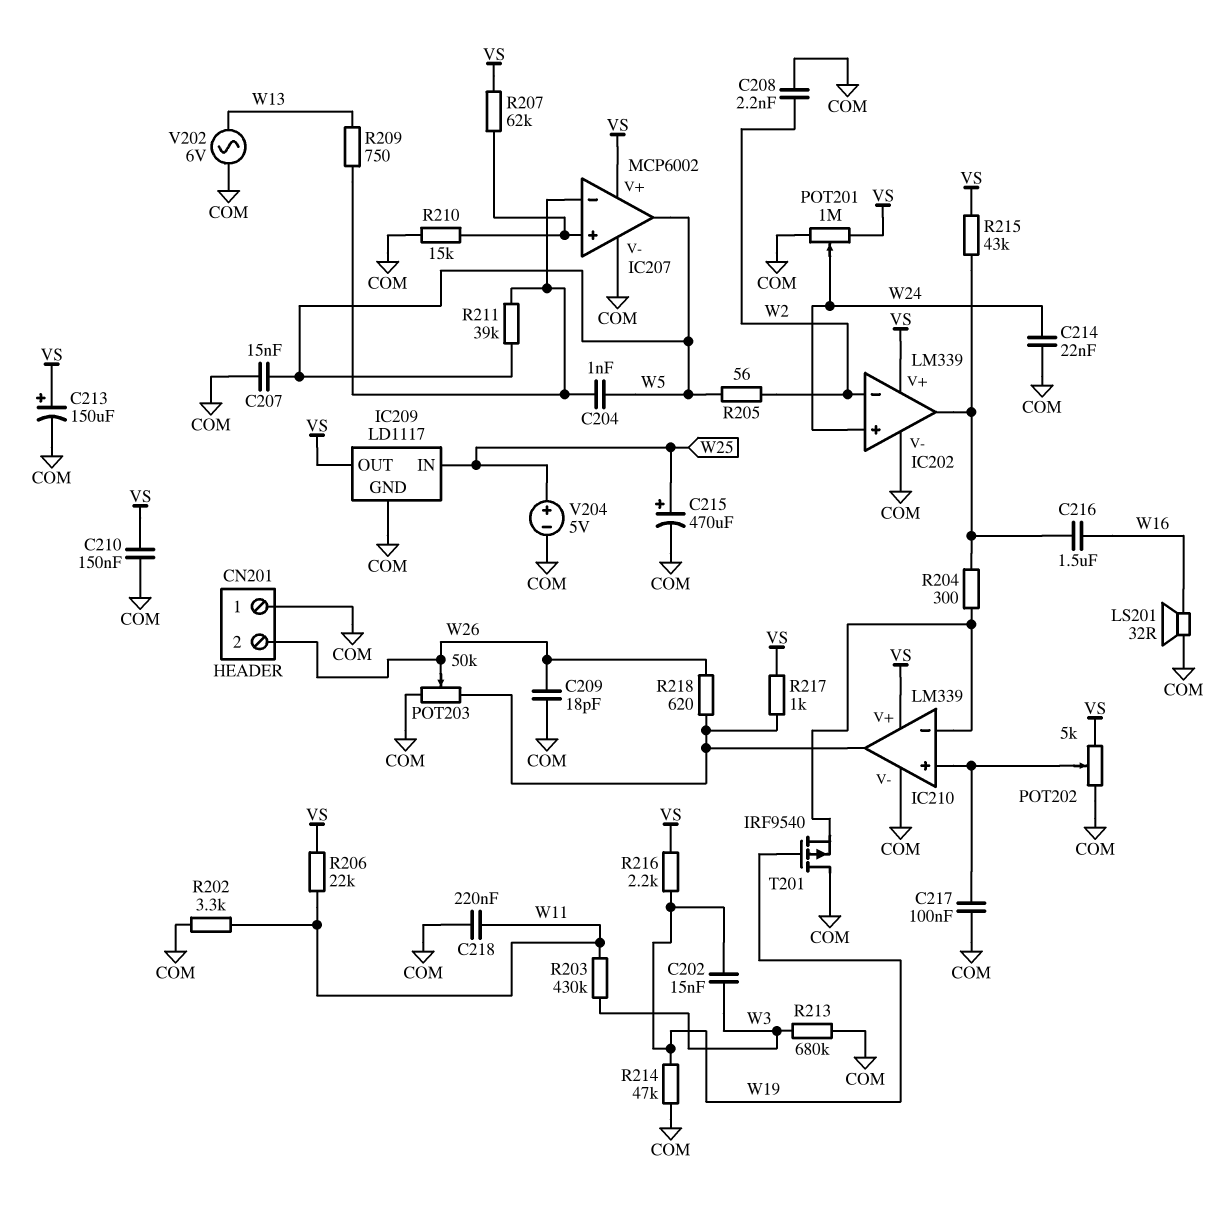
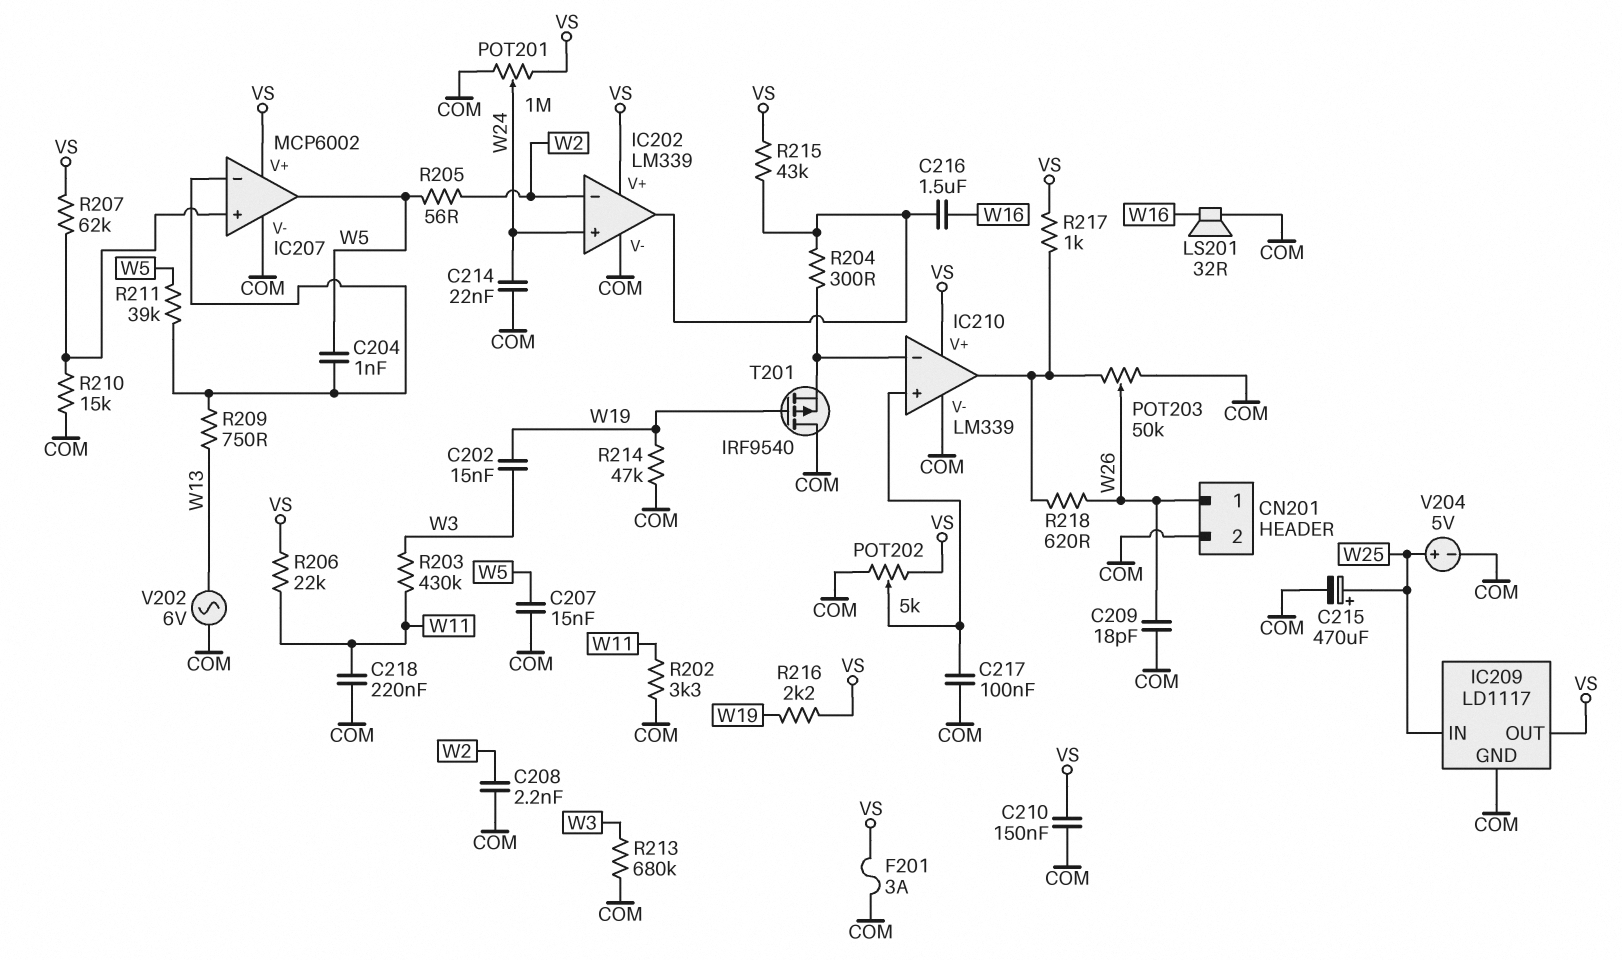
C213: 150uF (plus VS, minus COM) -> none
CN201 pin 1: COM -> W26
CN201 pin 2: W26 -> COM
F201: none -> 3A (COM, VS)

